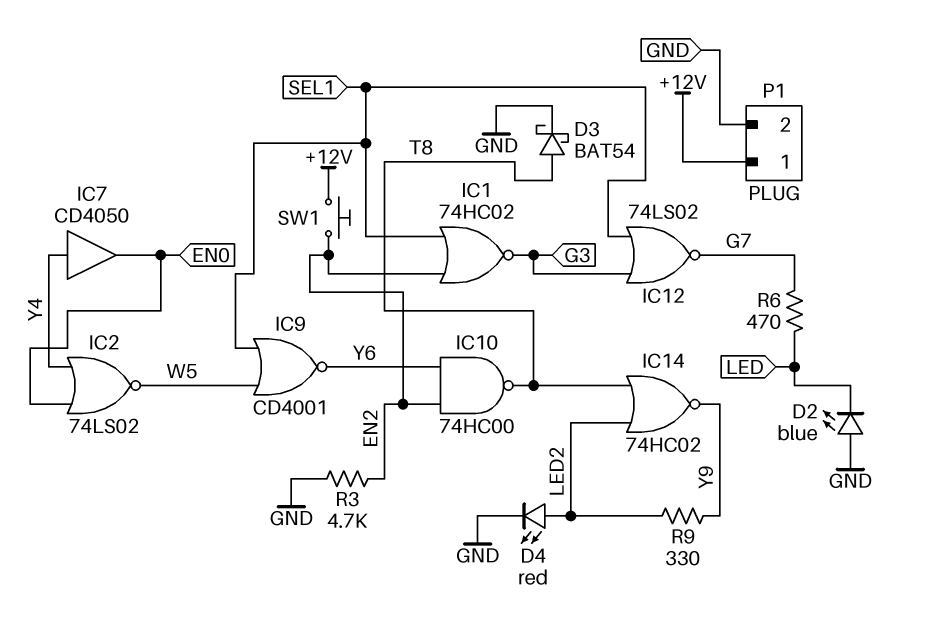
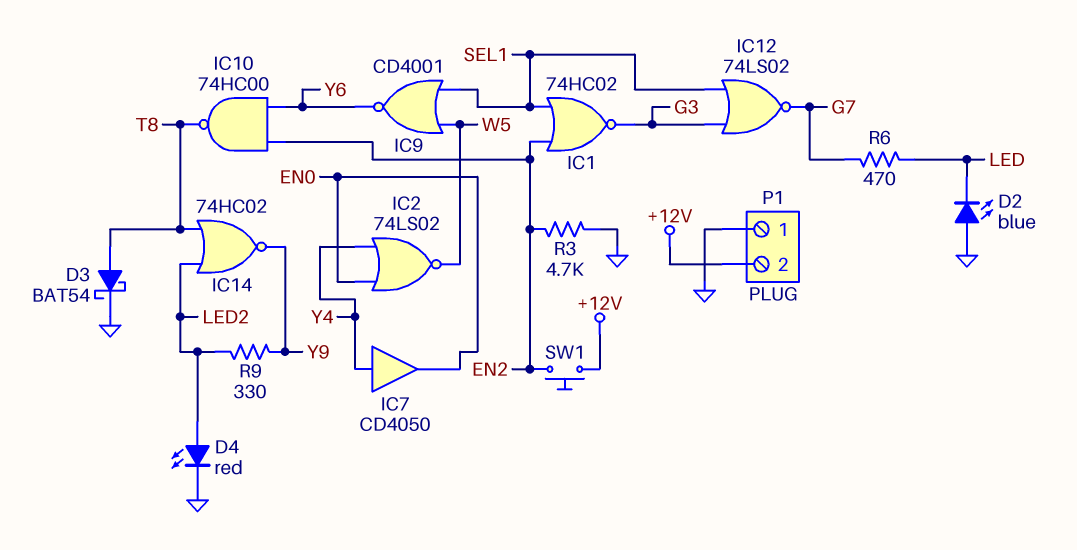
P1 pin 1: +12V -> GND
P1 pin 2: GND -> +12V

